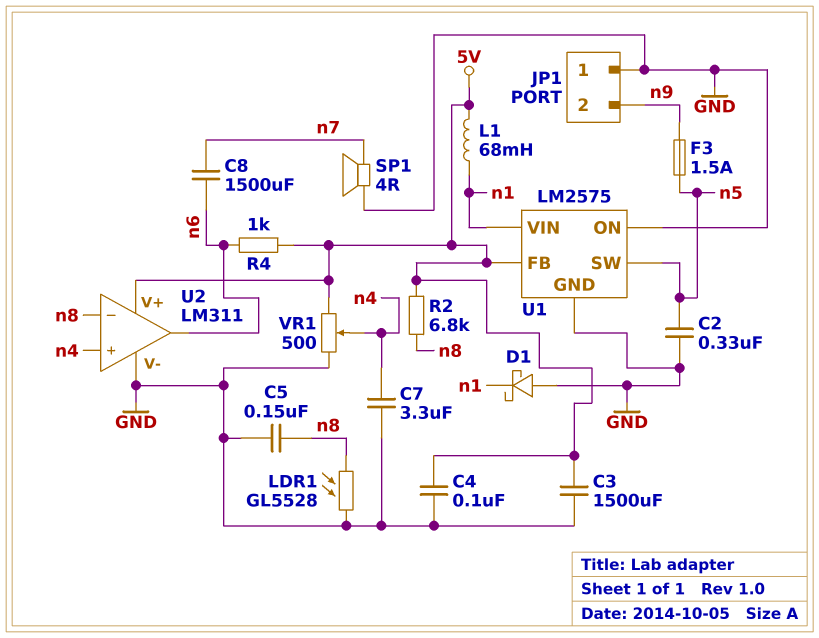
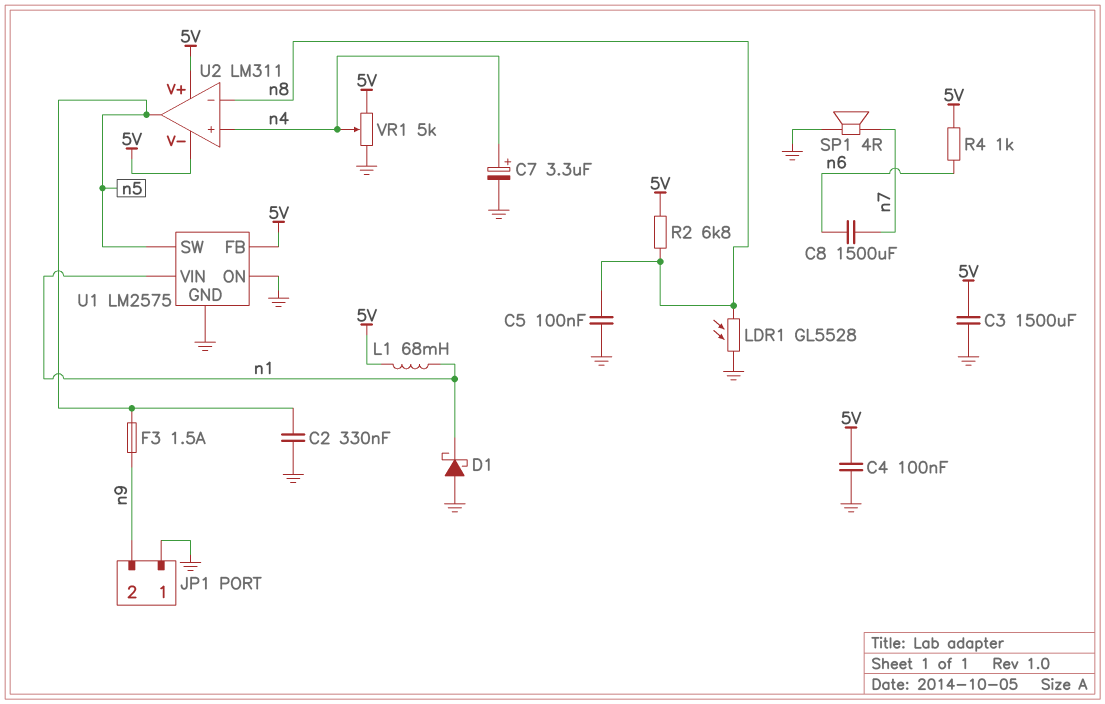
C5: 150nF (GND, n8) -> 100nF (GND, n8)
C7: 3.3uF (GND, n4) -> 3.3uF (plus n4, minus GND)
U2 pin V-: GND -> 5V
U2 pin out: n6 -> n5
VR1: 500 (5V, GND, wiper n4) -> 5k (5V, GND, wiper n4)

